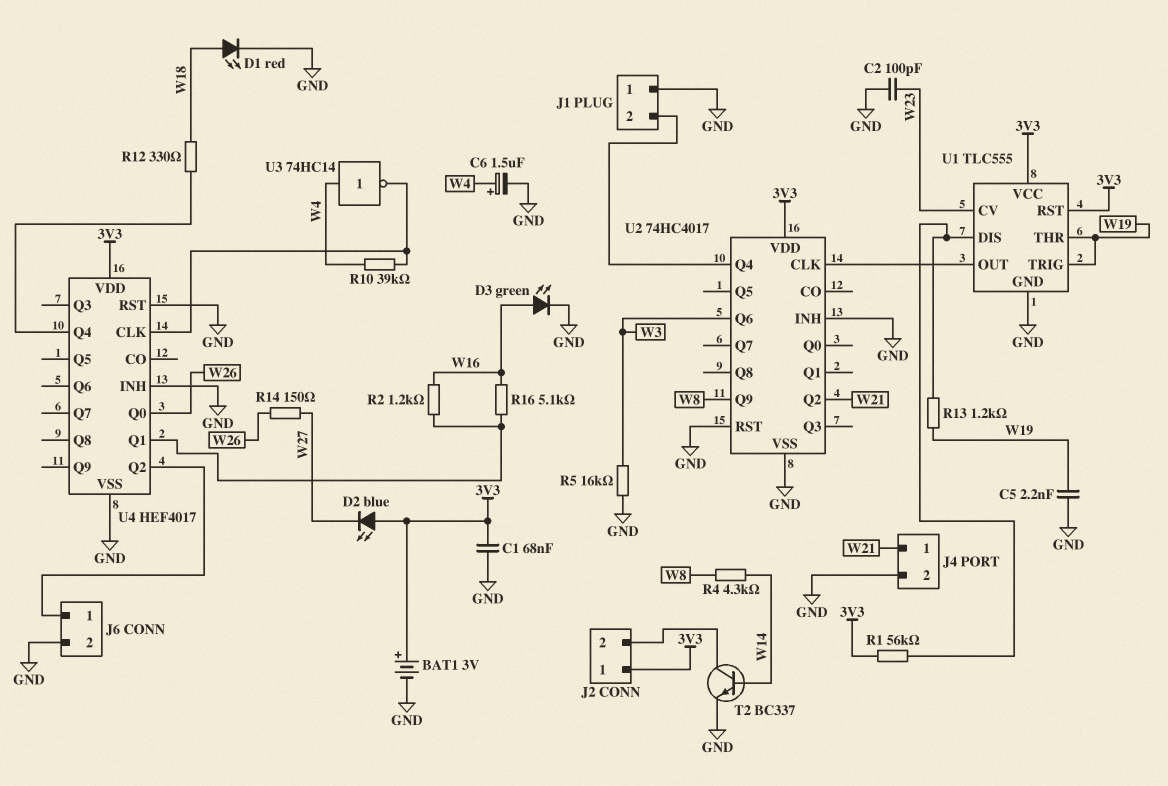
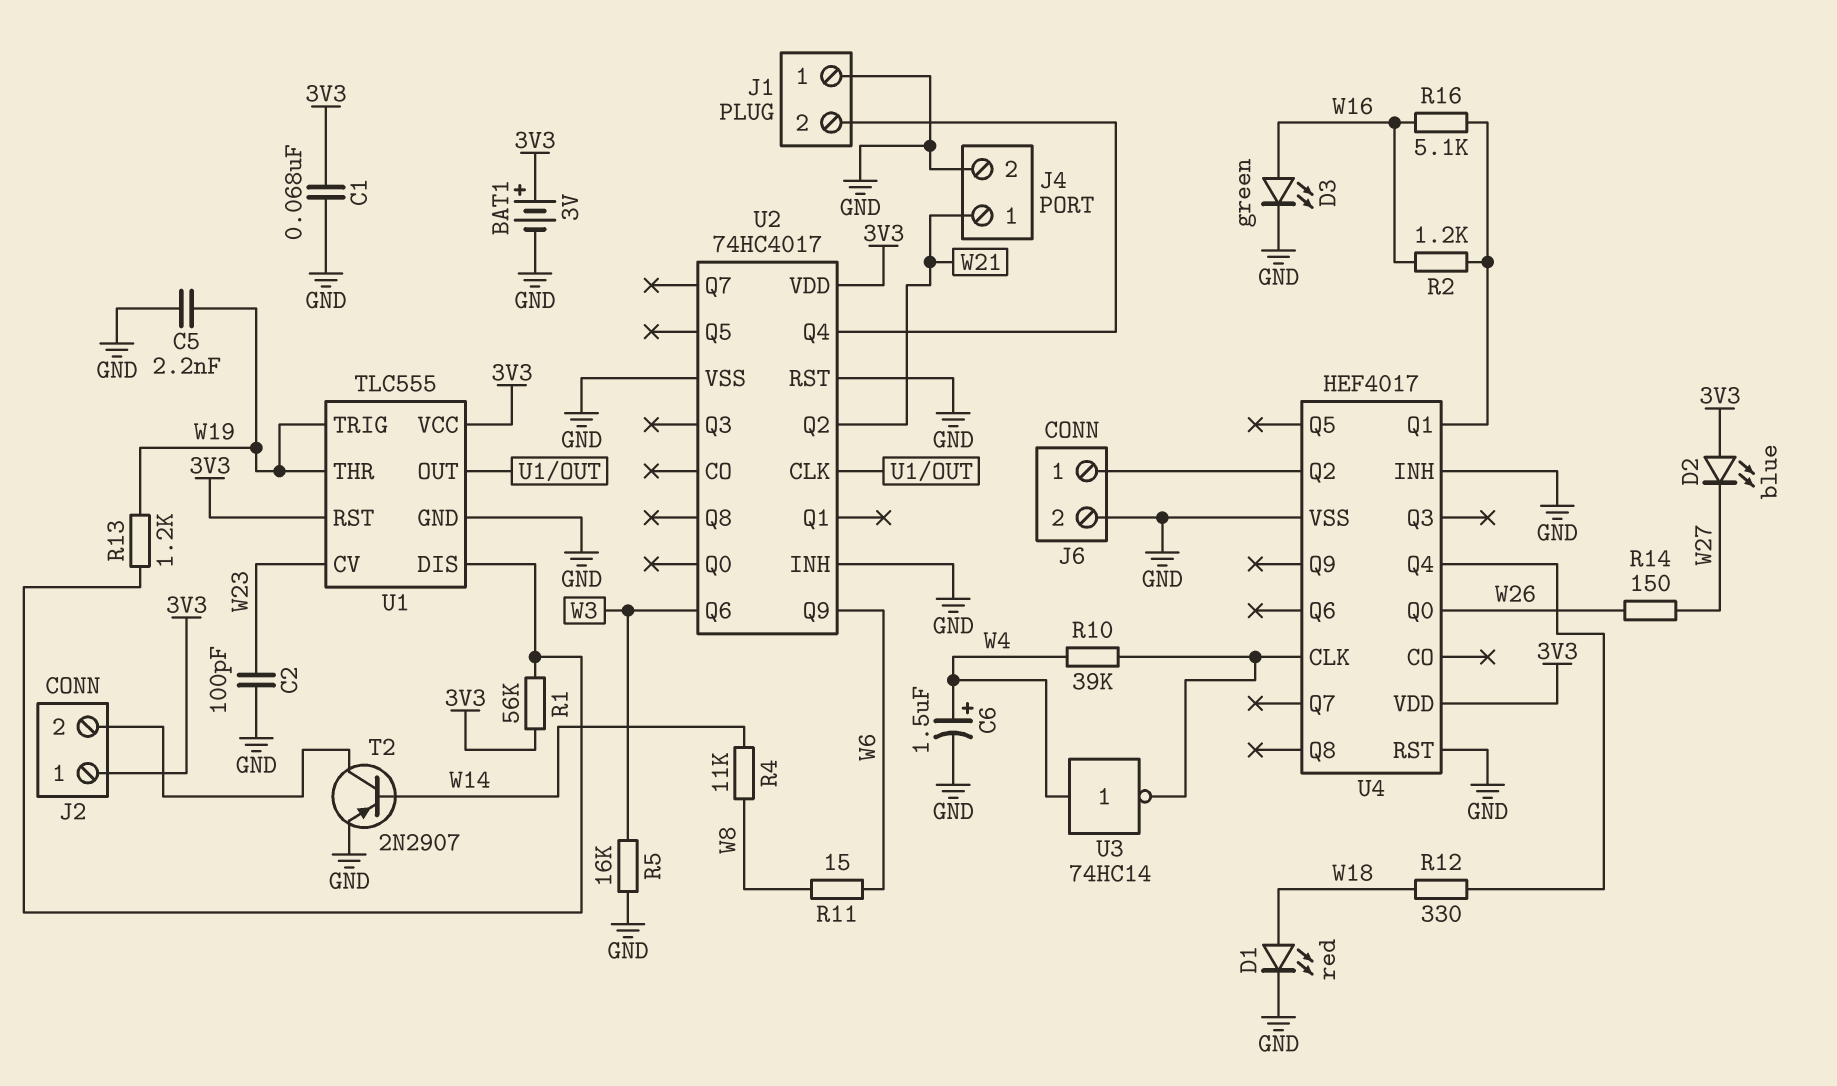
R4: 4.3k (W8, W14) -> 11k (W8, W14)
R11: none -> 15 (W6, W8)
T2: NPN BC337 (B W14, C J2/2, E GND) -> PNP 2N2907 (B W14, C J2/2, E GND)
U2 pin Q9: W8 -> W6

